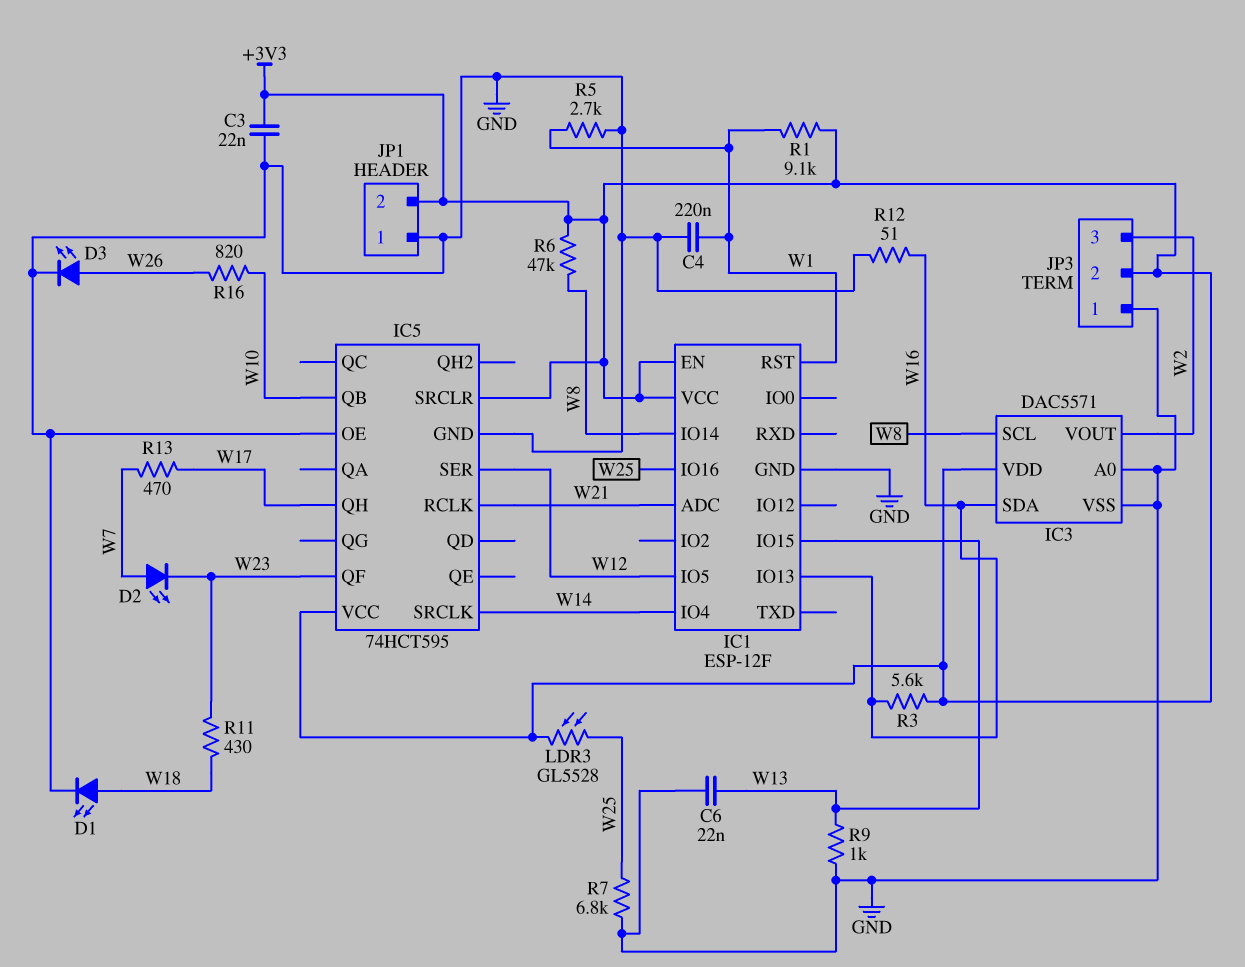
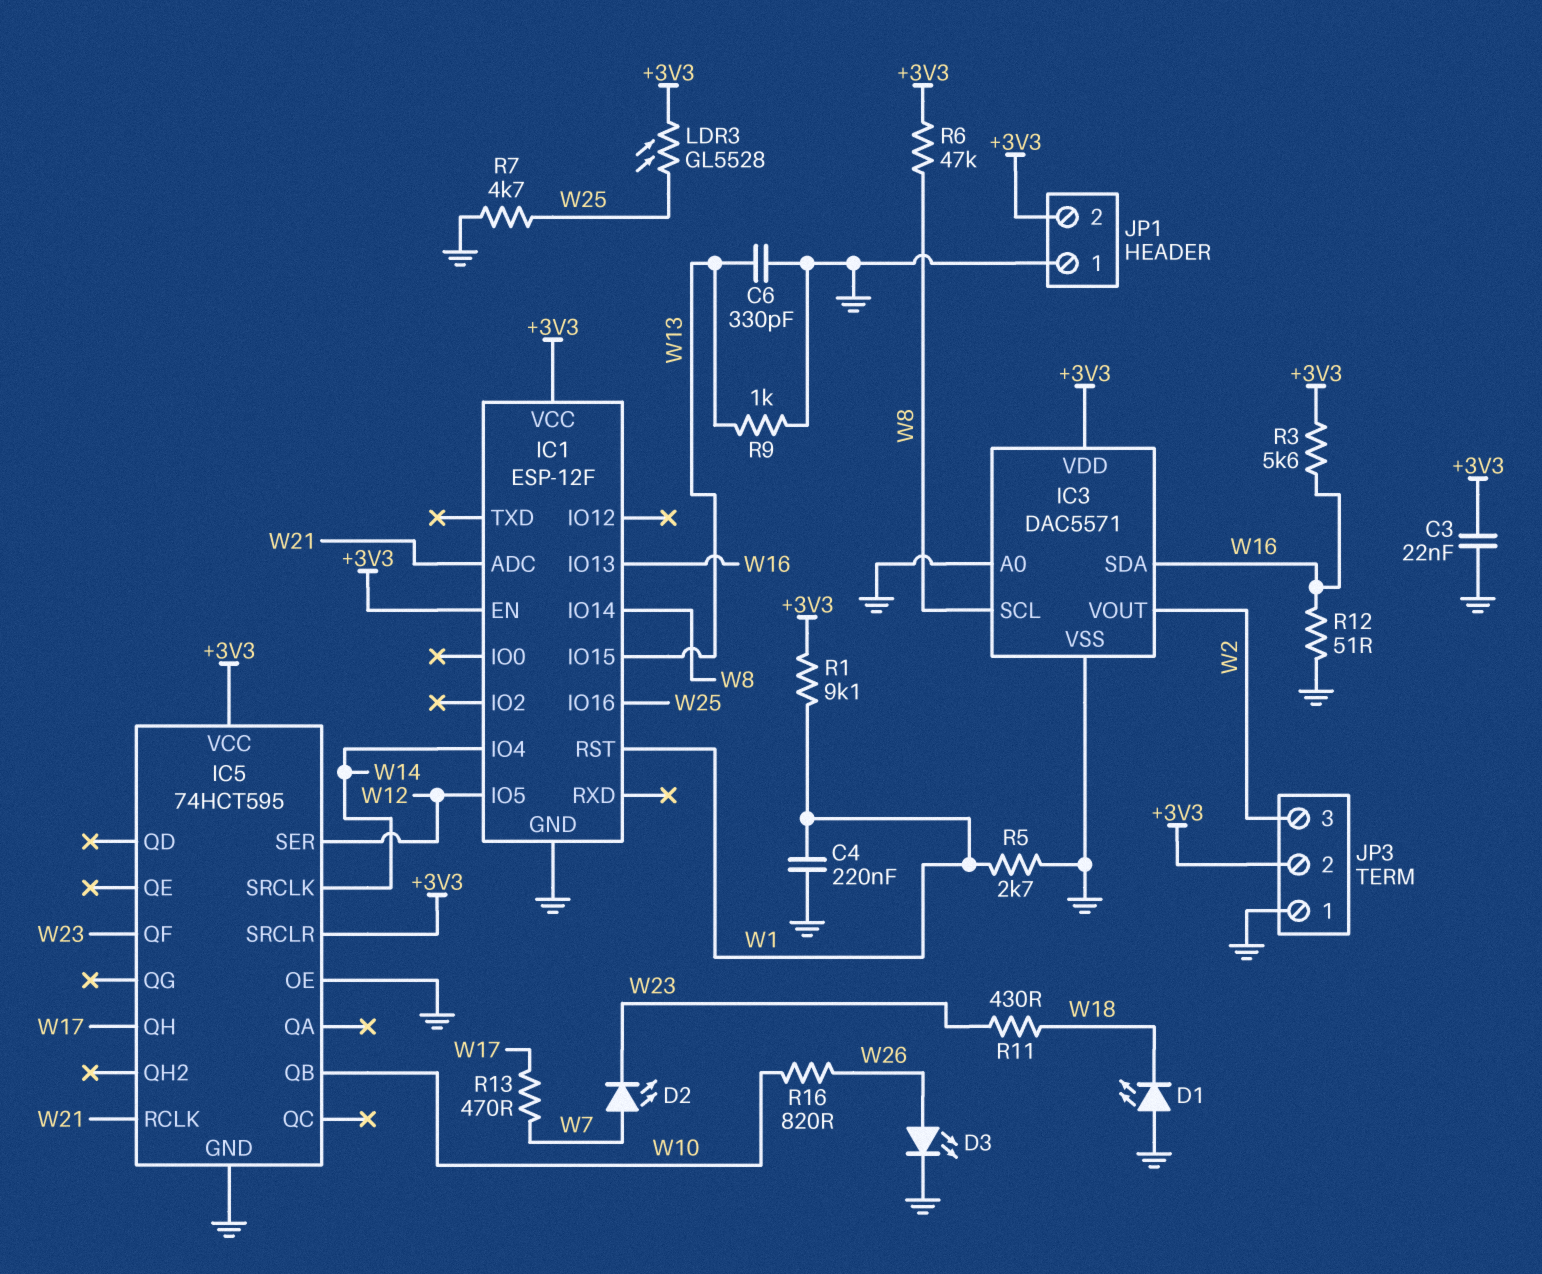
C6: 22nF (GND, W13) -> 330pF (GND, W13)
D1: LED (A W18, K GND) -> LED (A GND, K W18)
R7: 6.8k (GND, W25) -> 4.7k (GND, W25)

